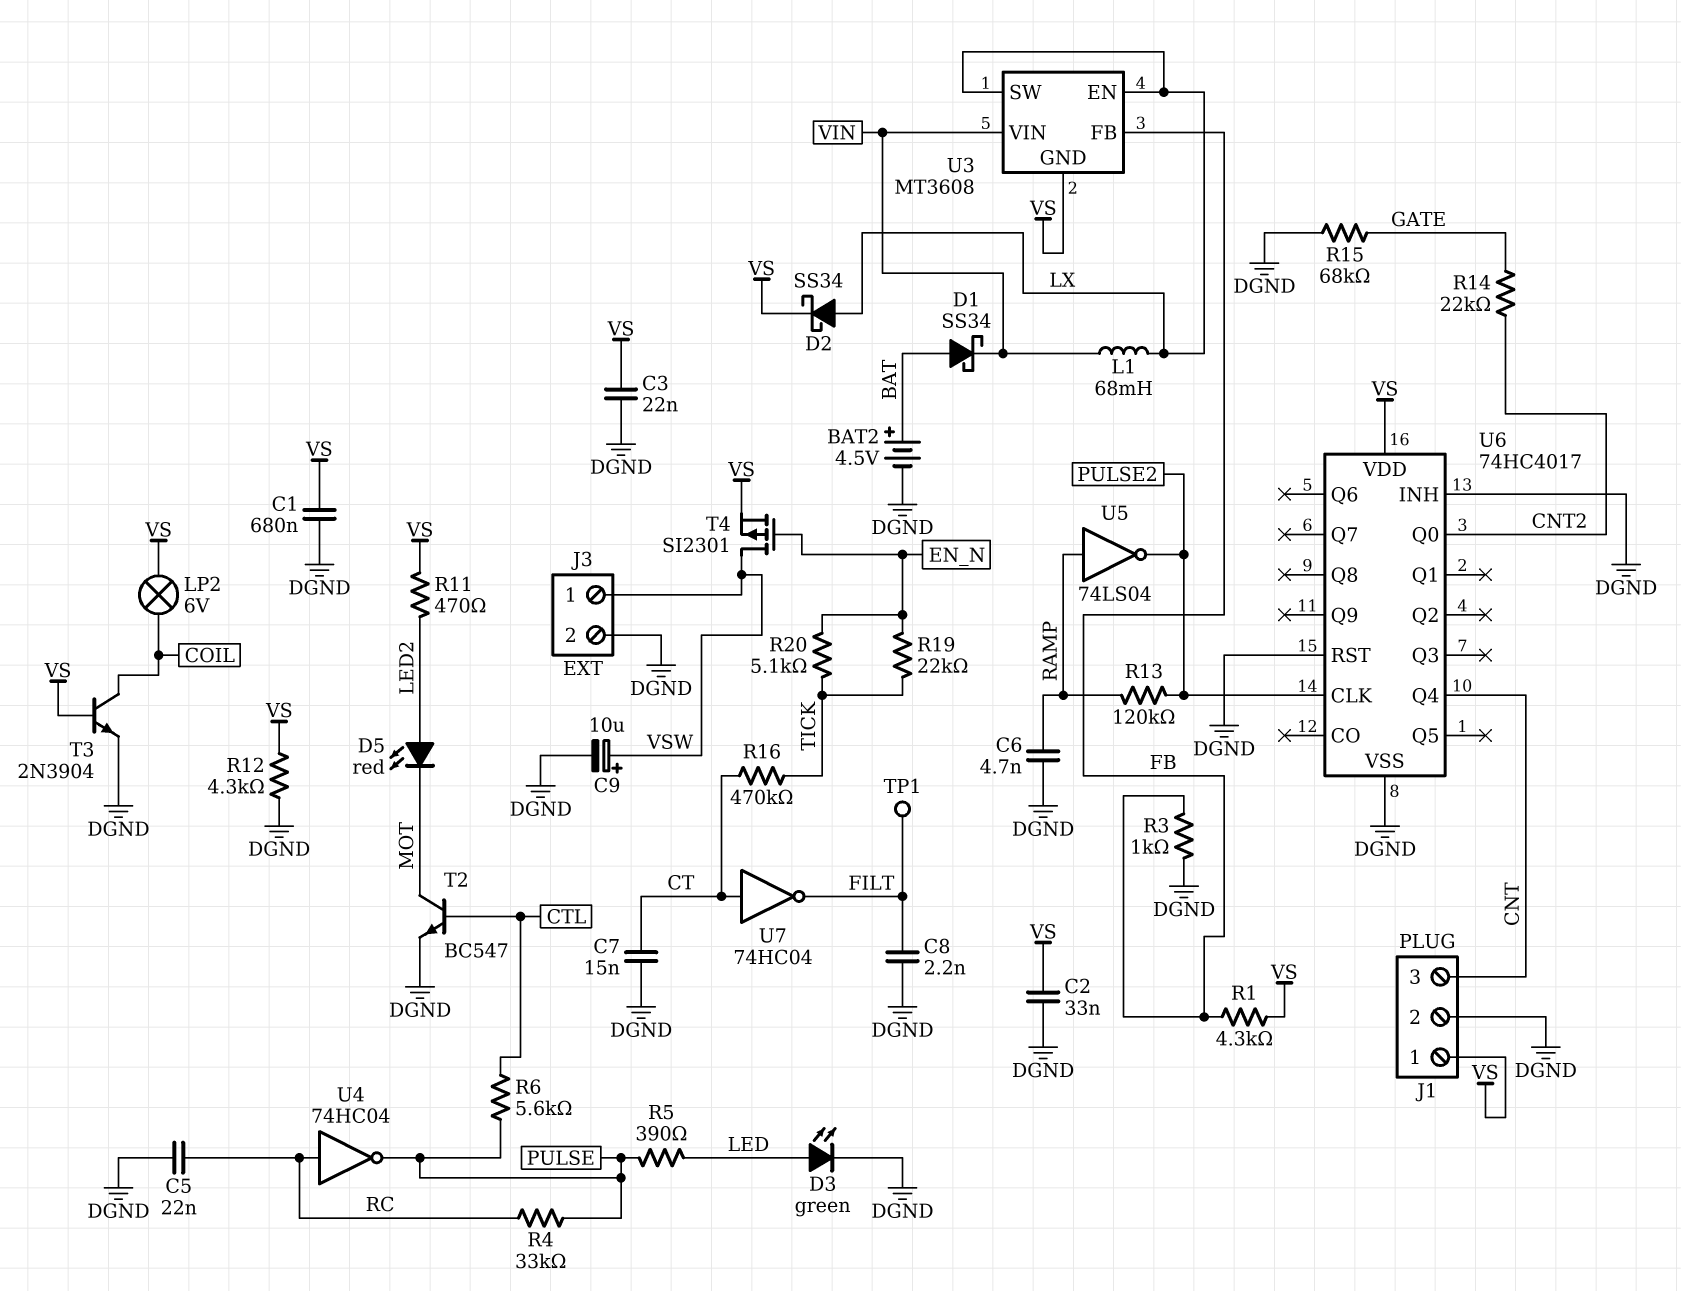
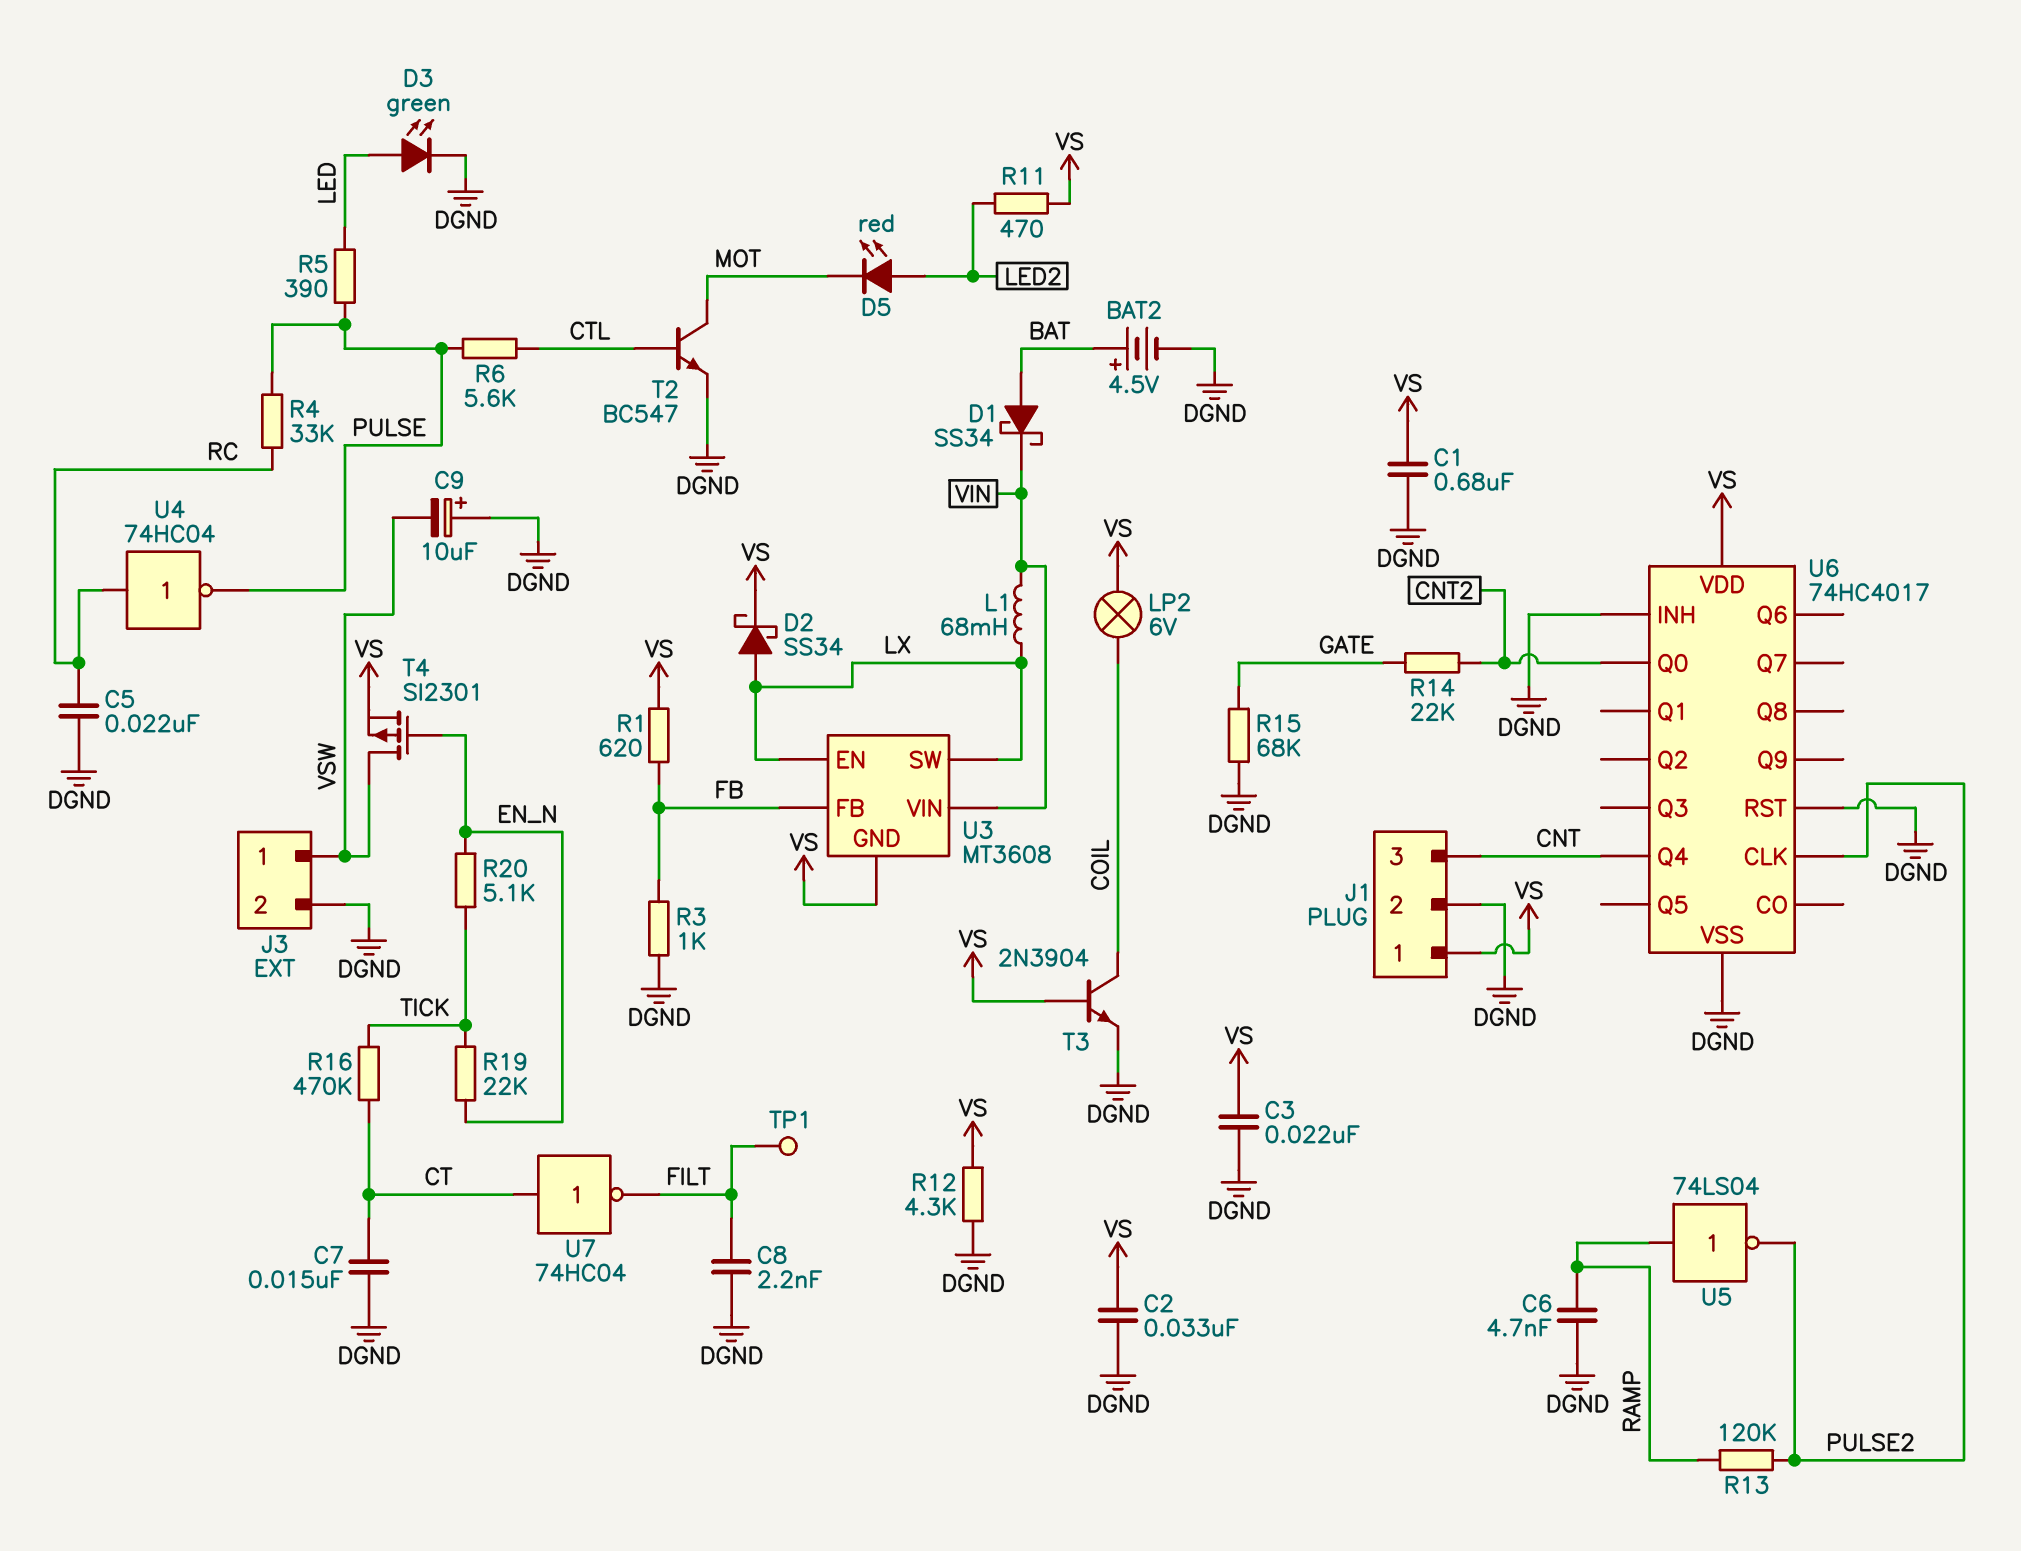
C9: 10uF (plus VSW, minus DGND) -> 10uF (plus DGND, minus VSW)
R1: 4.3k (FB, VS) -> 620 (FB, VS)

